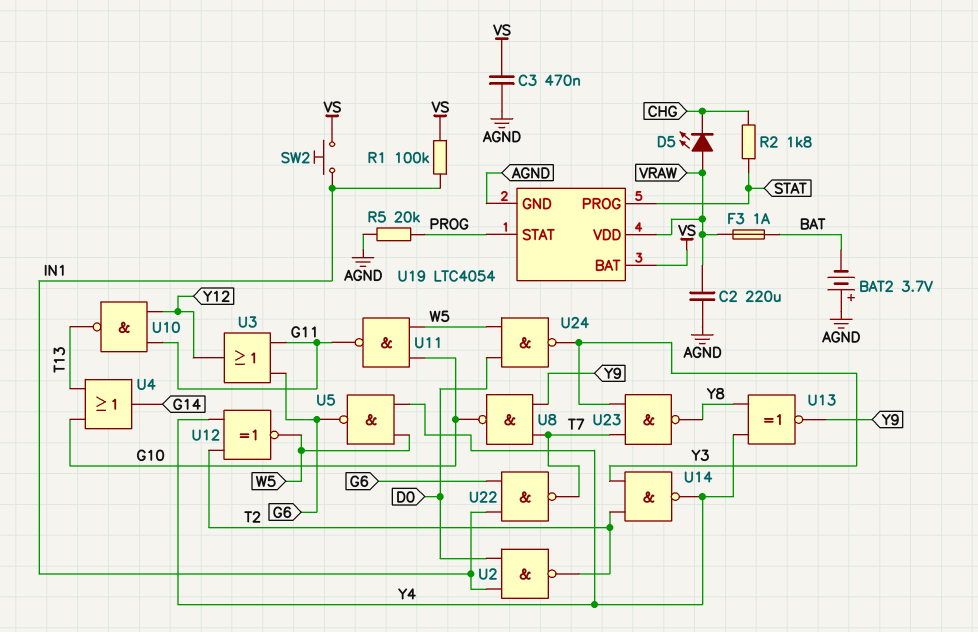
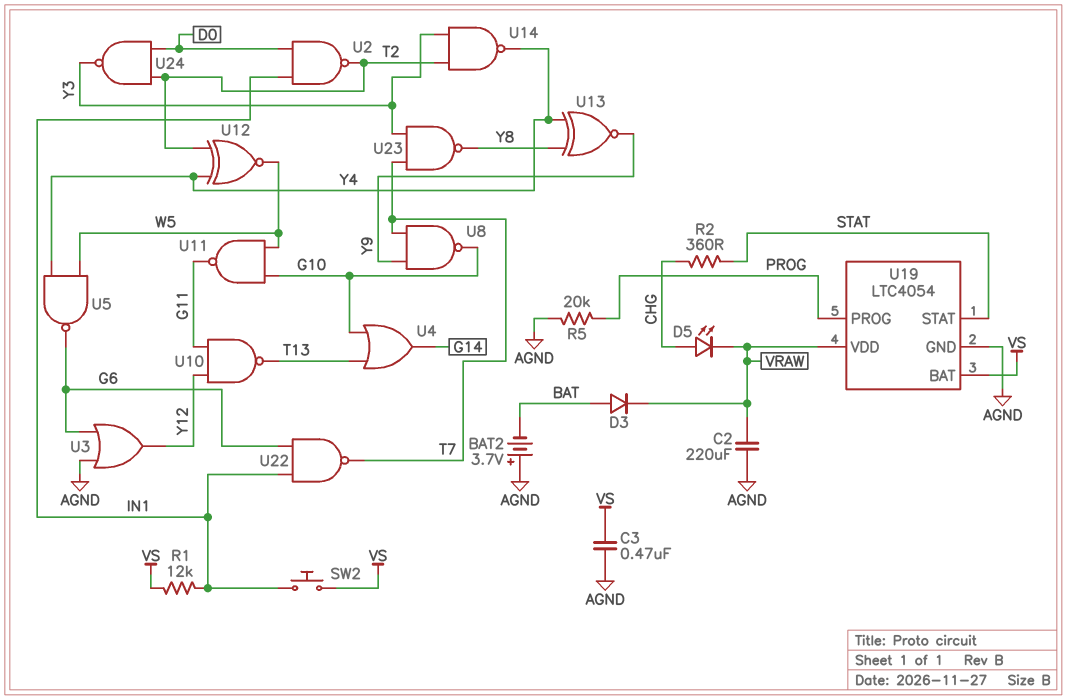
D3: none -> diode (A BAT, K VRAW)
D5: LED (A VRAW, K CHG) -> LED (A CHG, K VRAW)
F3: 1A (BAT, VRAW) -> none
R1: 100k (IN1, VS) -> 12k (IN1, VS)
R2: 1.8k (CHG, STAT) -> 360 (CHG, STAT)
U3: OR (in G6, in G11, out Y12) -> OR (in AGND, in G6, out Y12)
U19 pin PROG: STAT -> PROG
U19 pin STAT: PROG -> STAT
U24: NAND (in D0, in W5, out Y3) -> NAND (in D0, in T2, out Y3)

